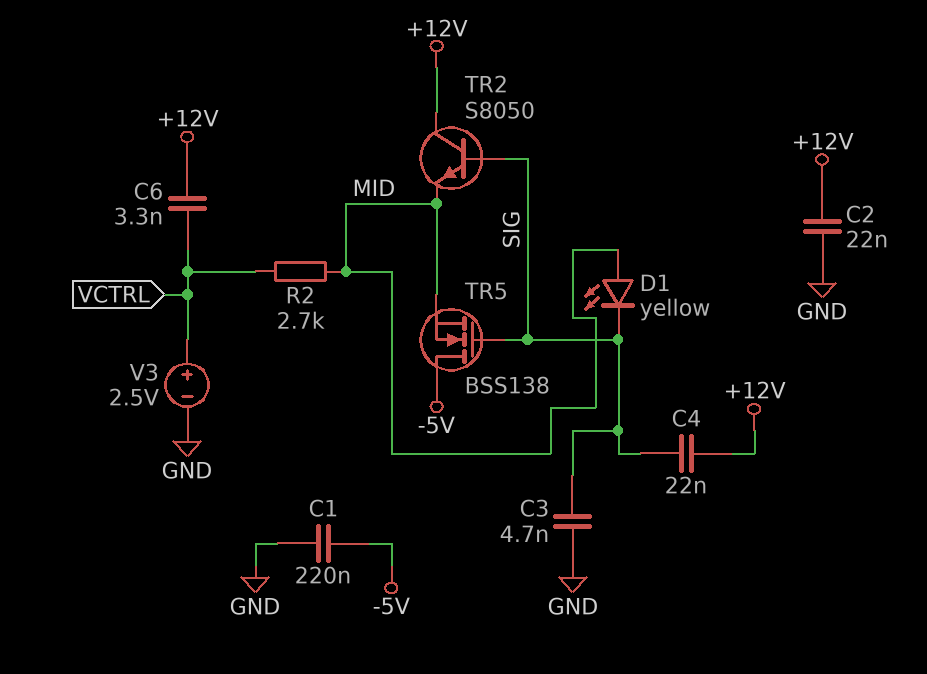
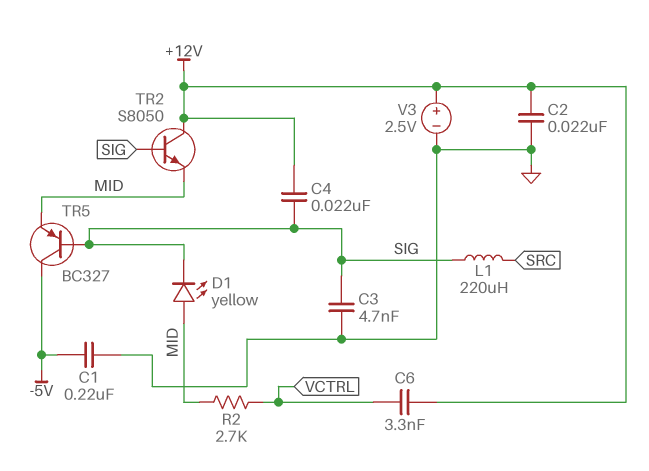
L1: none -> 220uH (SIG, SRC)
TR5: NMOS BSS138 (G SIG, D -5V, S MID) -> PNP BC327 (B SIG, C -5V, E MID)
V3: 2.5V (plus VCTRL, minus GND) -> 2.5V (plus +12V, minus GND)

